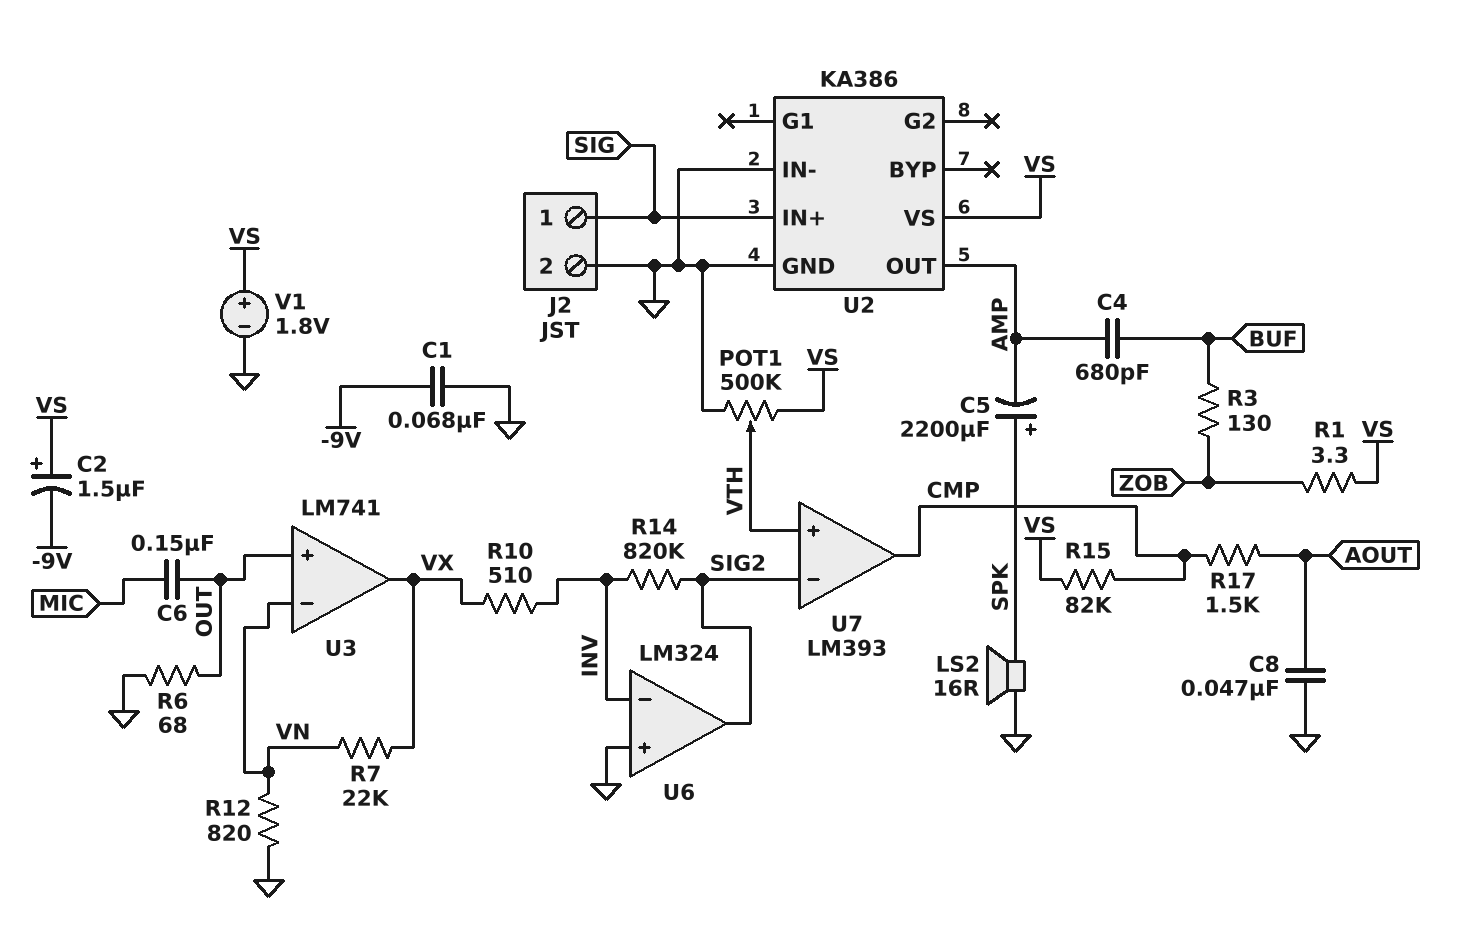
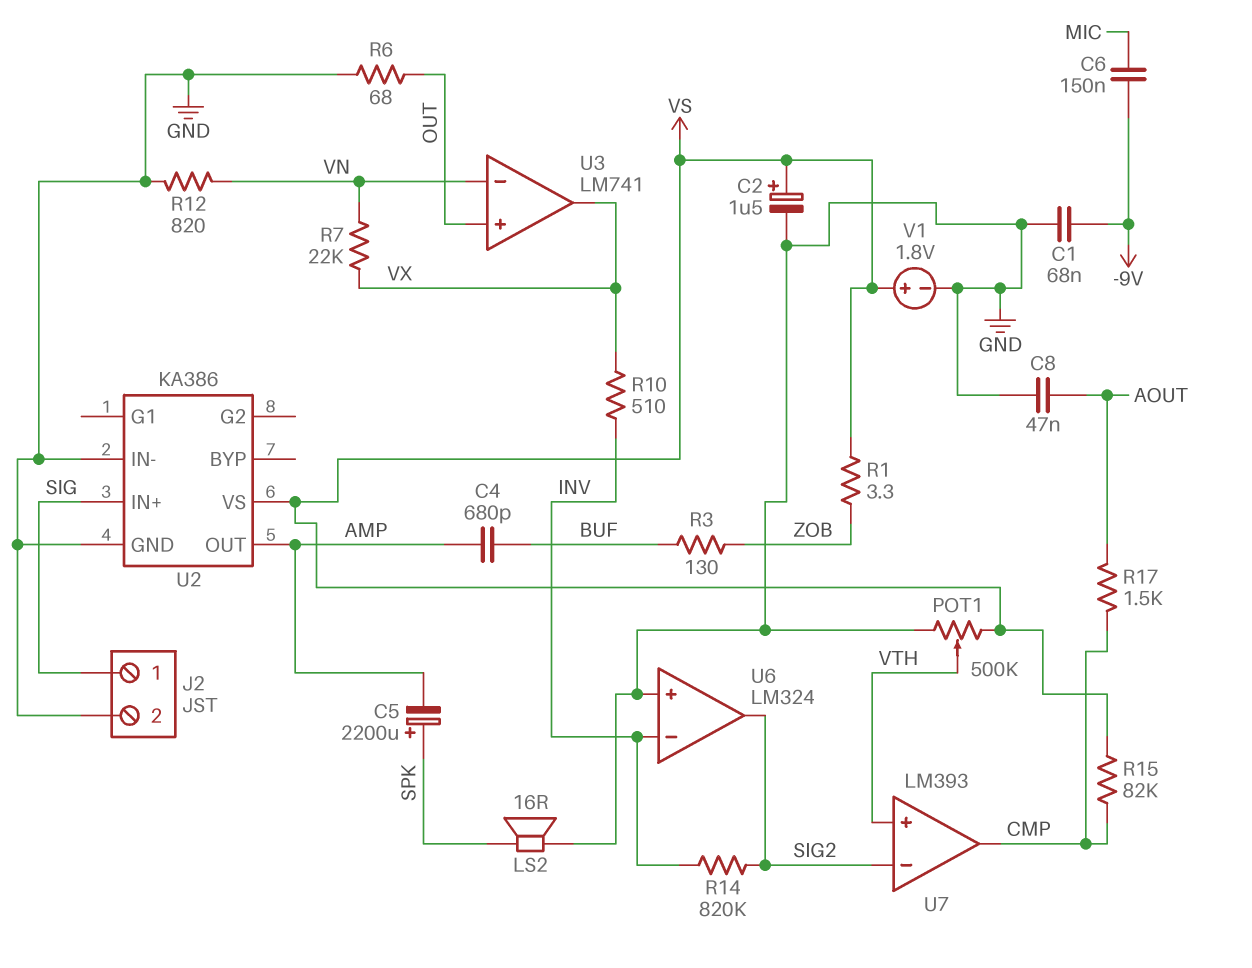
C2: 1.5uF (plus VS, minus -9V) -> 1.5uF (plus VS, minus GND)
C6: 150nF (MIC, OUT) -> 150nF (-9V, MIC)

